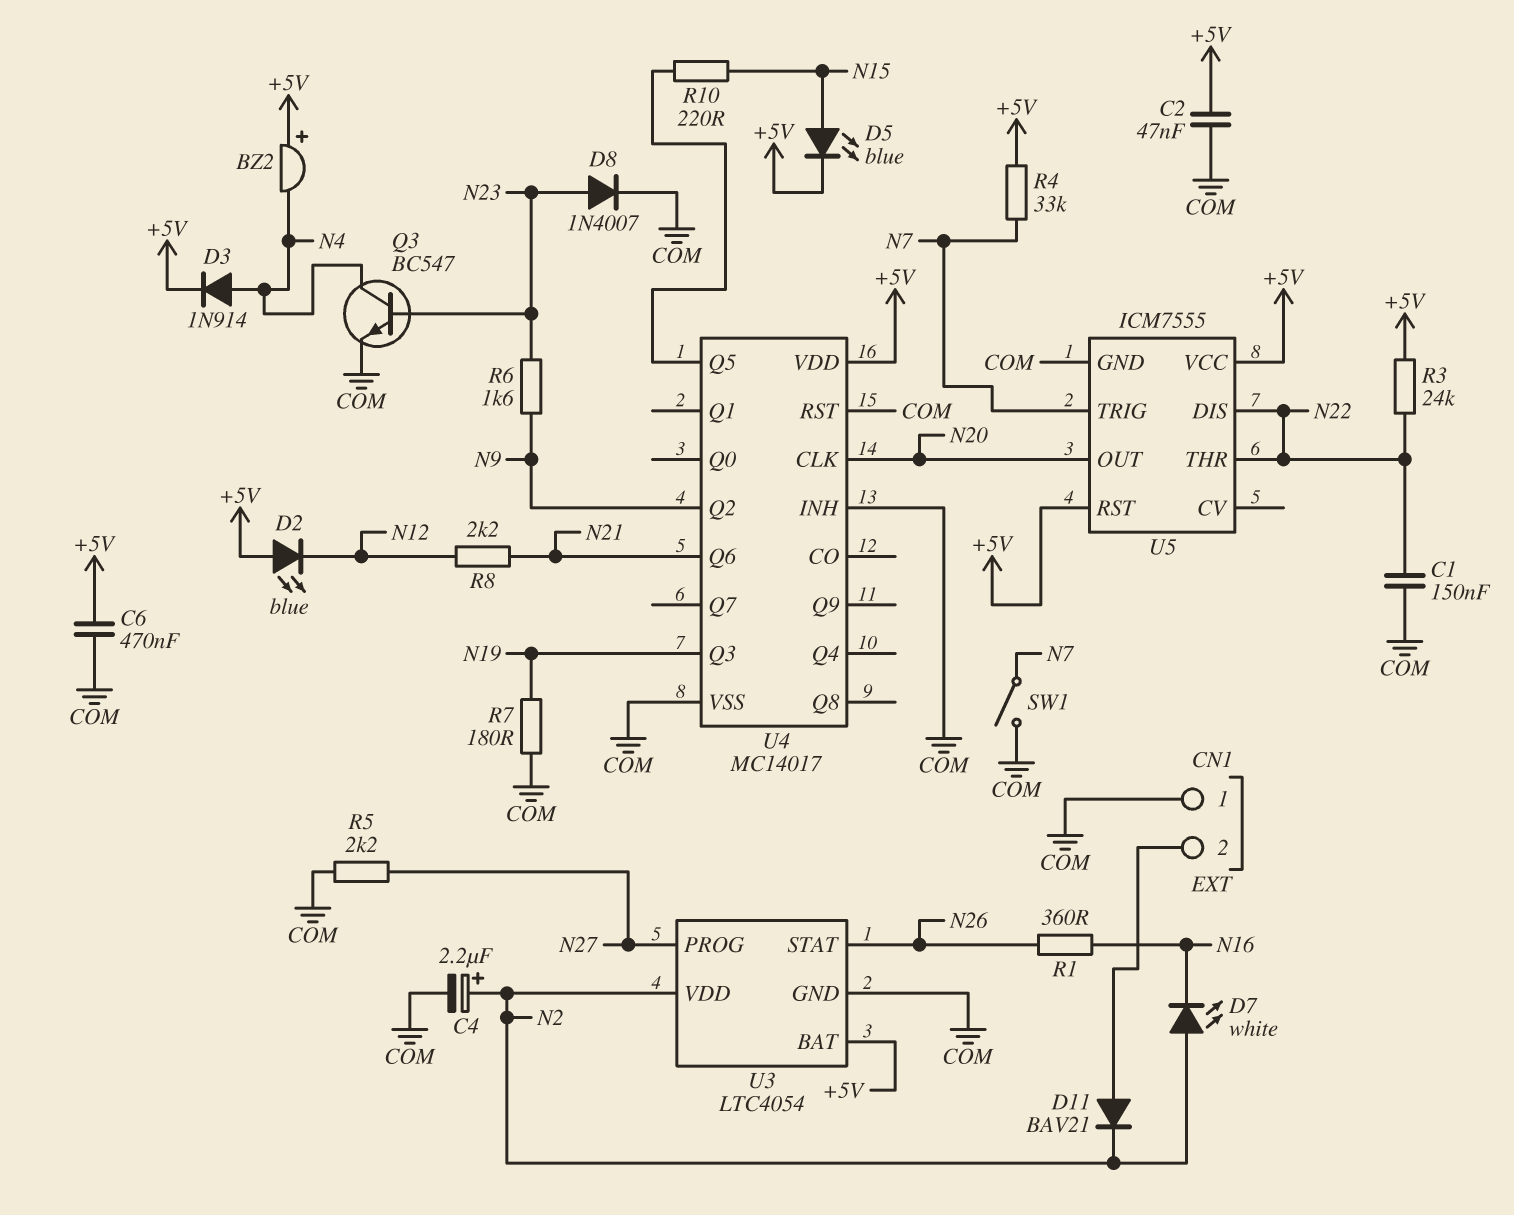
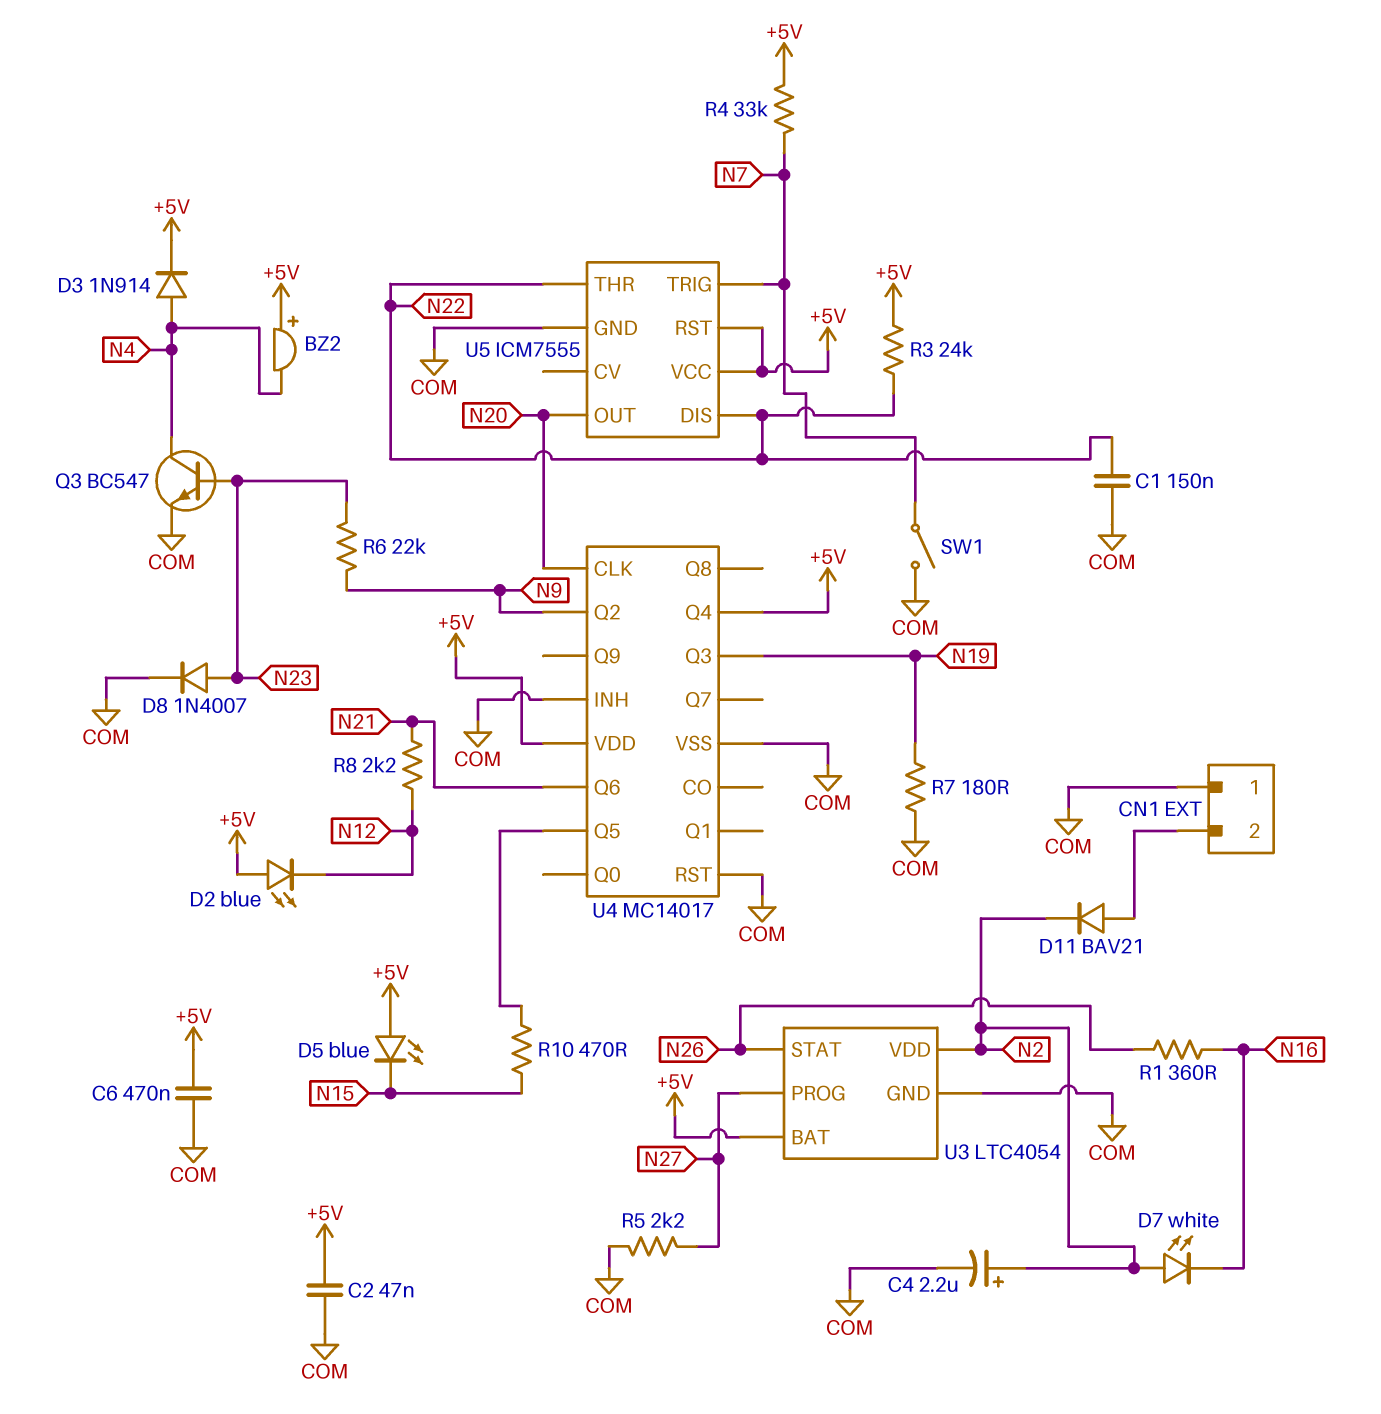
D5: LED blue (A N15, K +5V) -> LED blue (A +5V, K N15)
R6: 1.6k (N9, N23) -> 22k (N9, N23)
R10: 220 (N15, U4/Q5) -> 470 (N15, U4/Q5)
U4 pin Q4: none -> +5V

